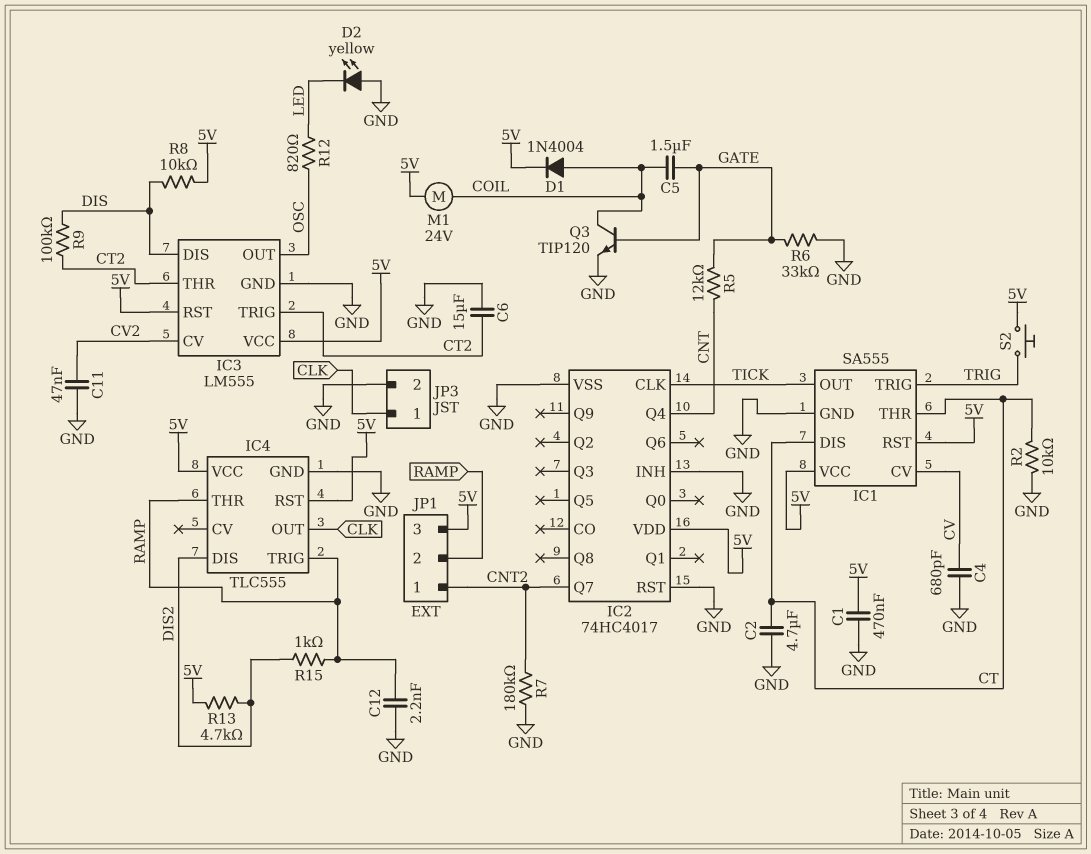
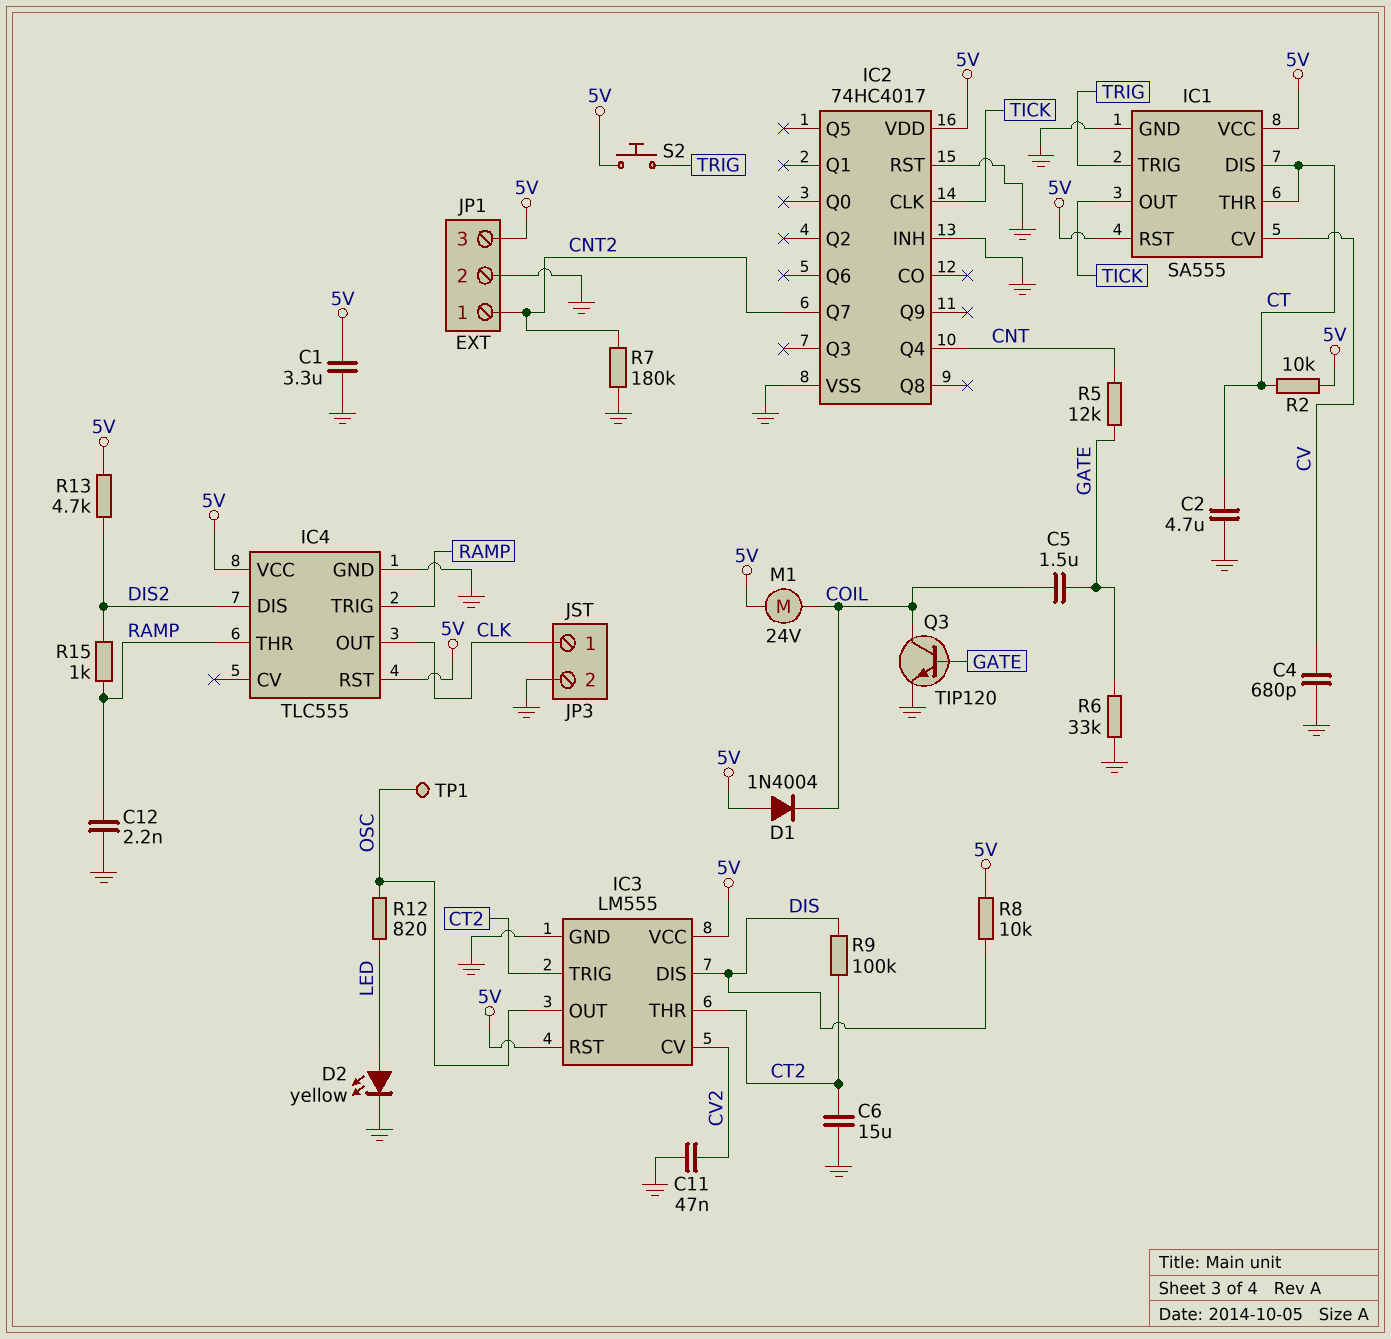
C1: 470nF (5V, GND) -> 3.3uF (5V, GND)
D1: diode 1N4004 (A COIL, K 5V) -> diode 1N4004 (A 5V, K COIL)
D2: LED yellow (A GND, K LED) -> LED yellow (A LED, K GND)
JP1 pin 2: RAMP -> GND
R2: 10k (CT, GND) -> 10k (5V, CT)
TP1: none -> test point (OSC)

